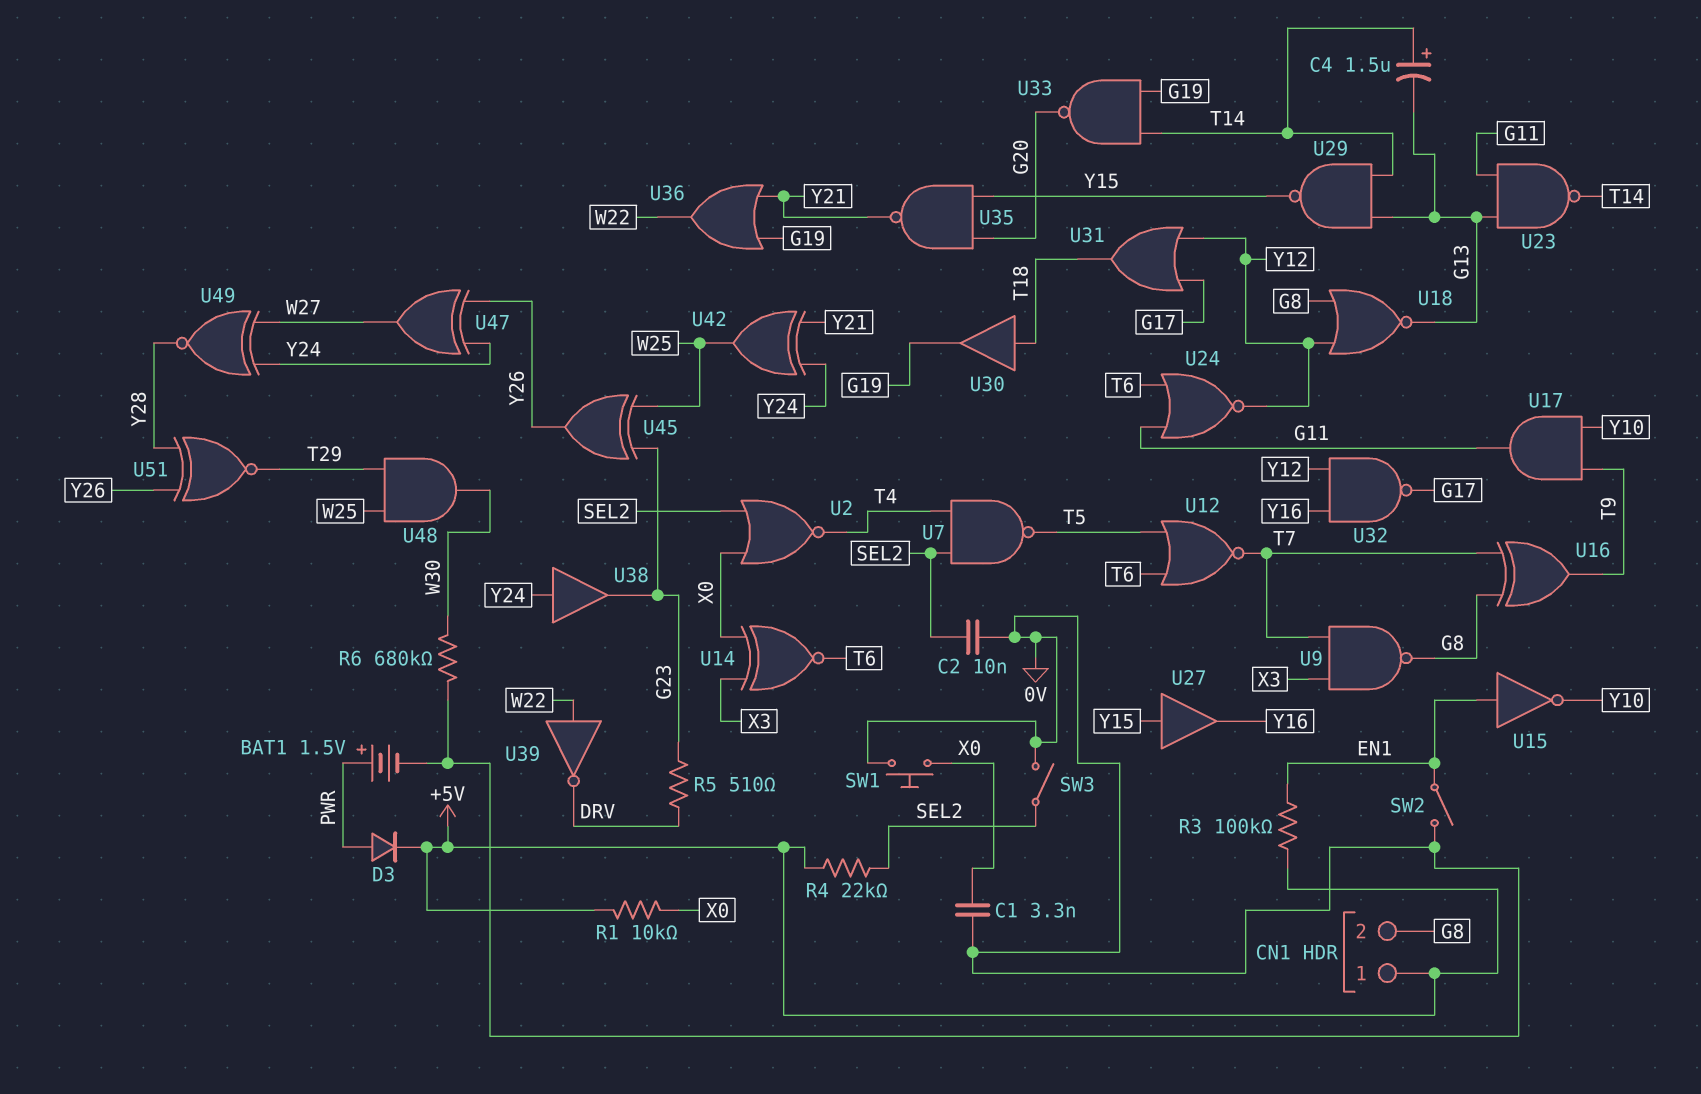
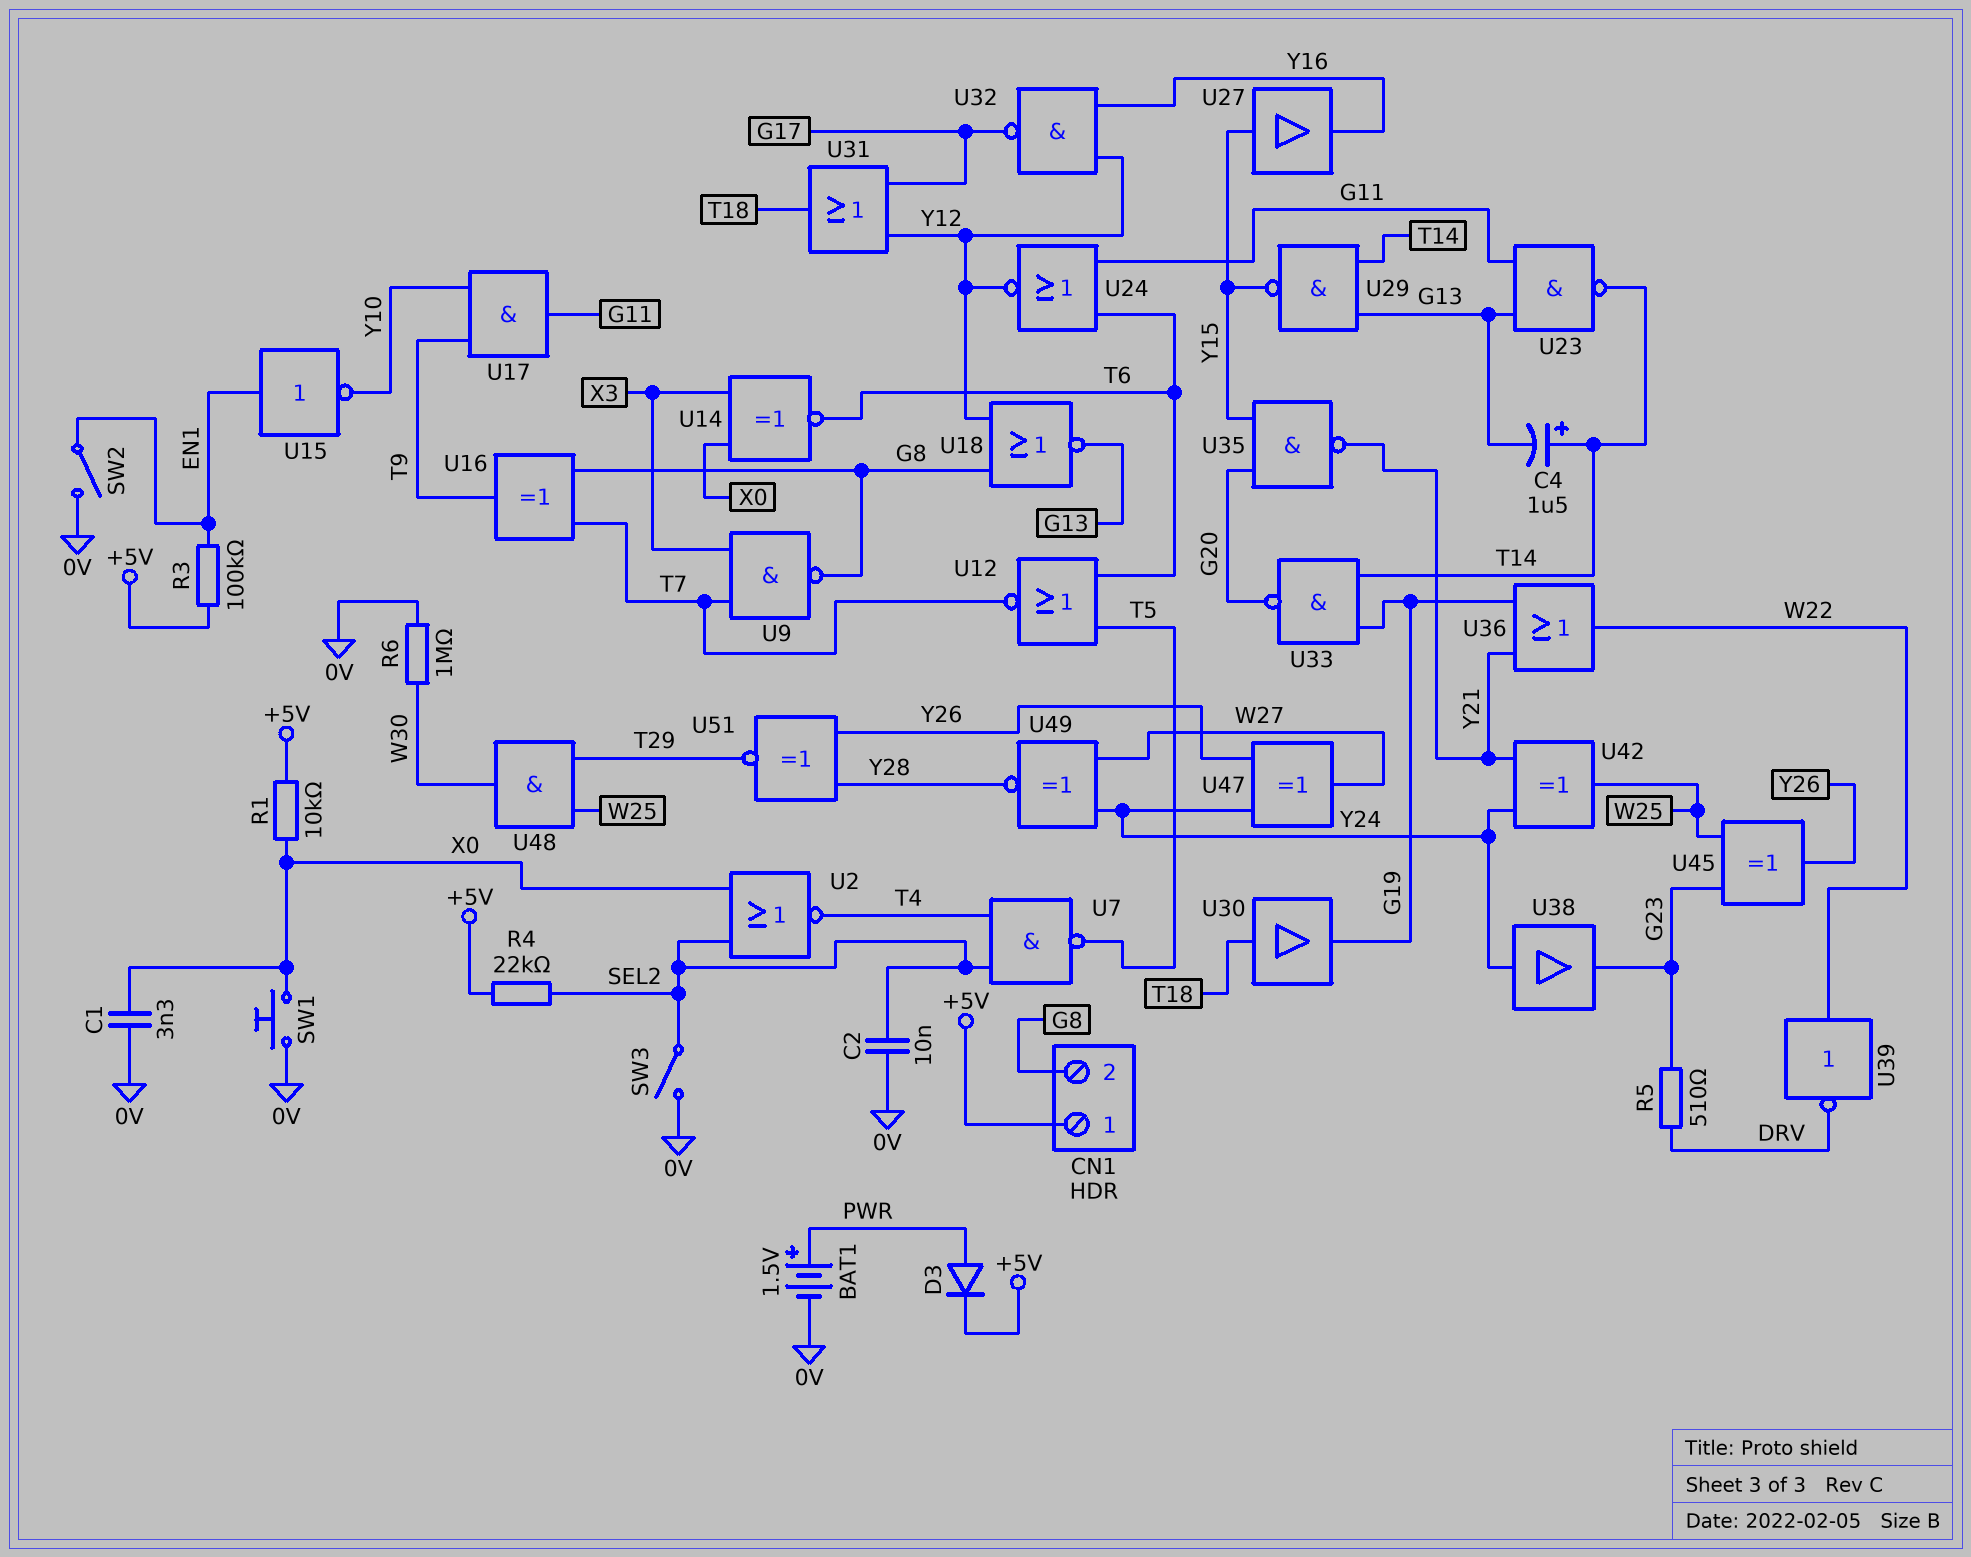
R6: 680k (0V, W30) -> 1M (0V, W30)

